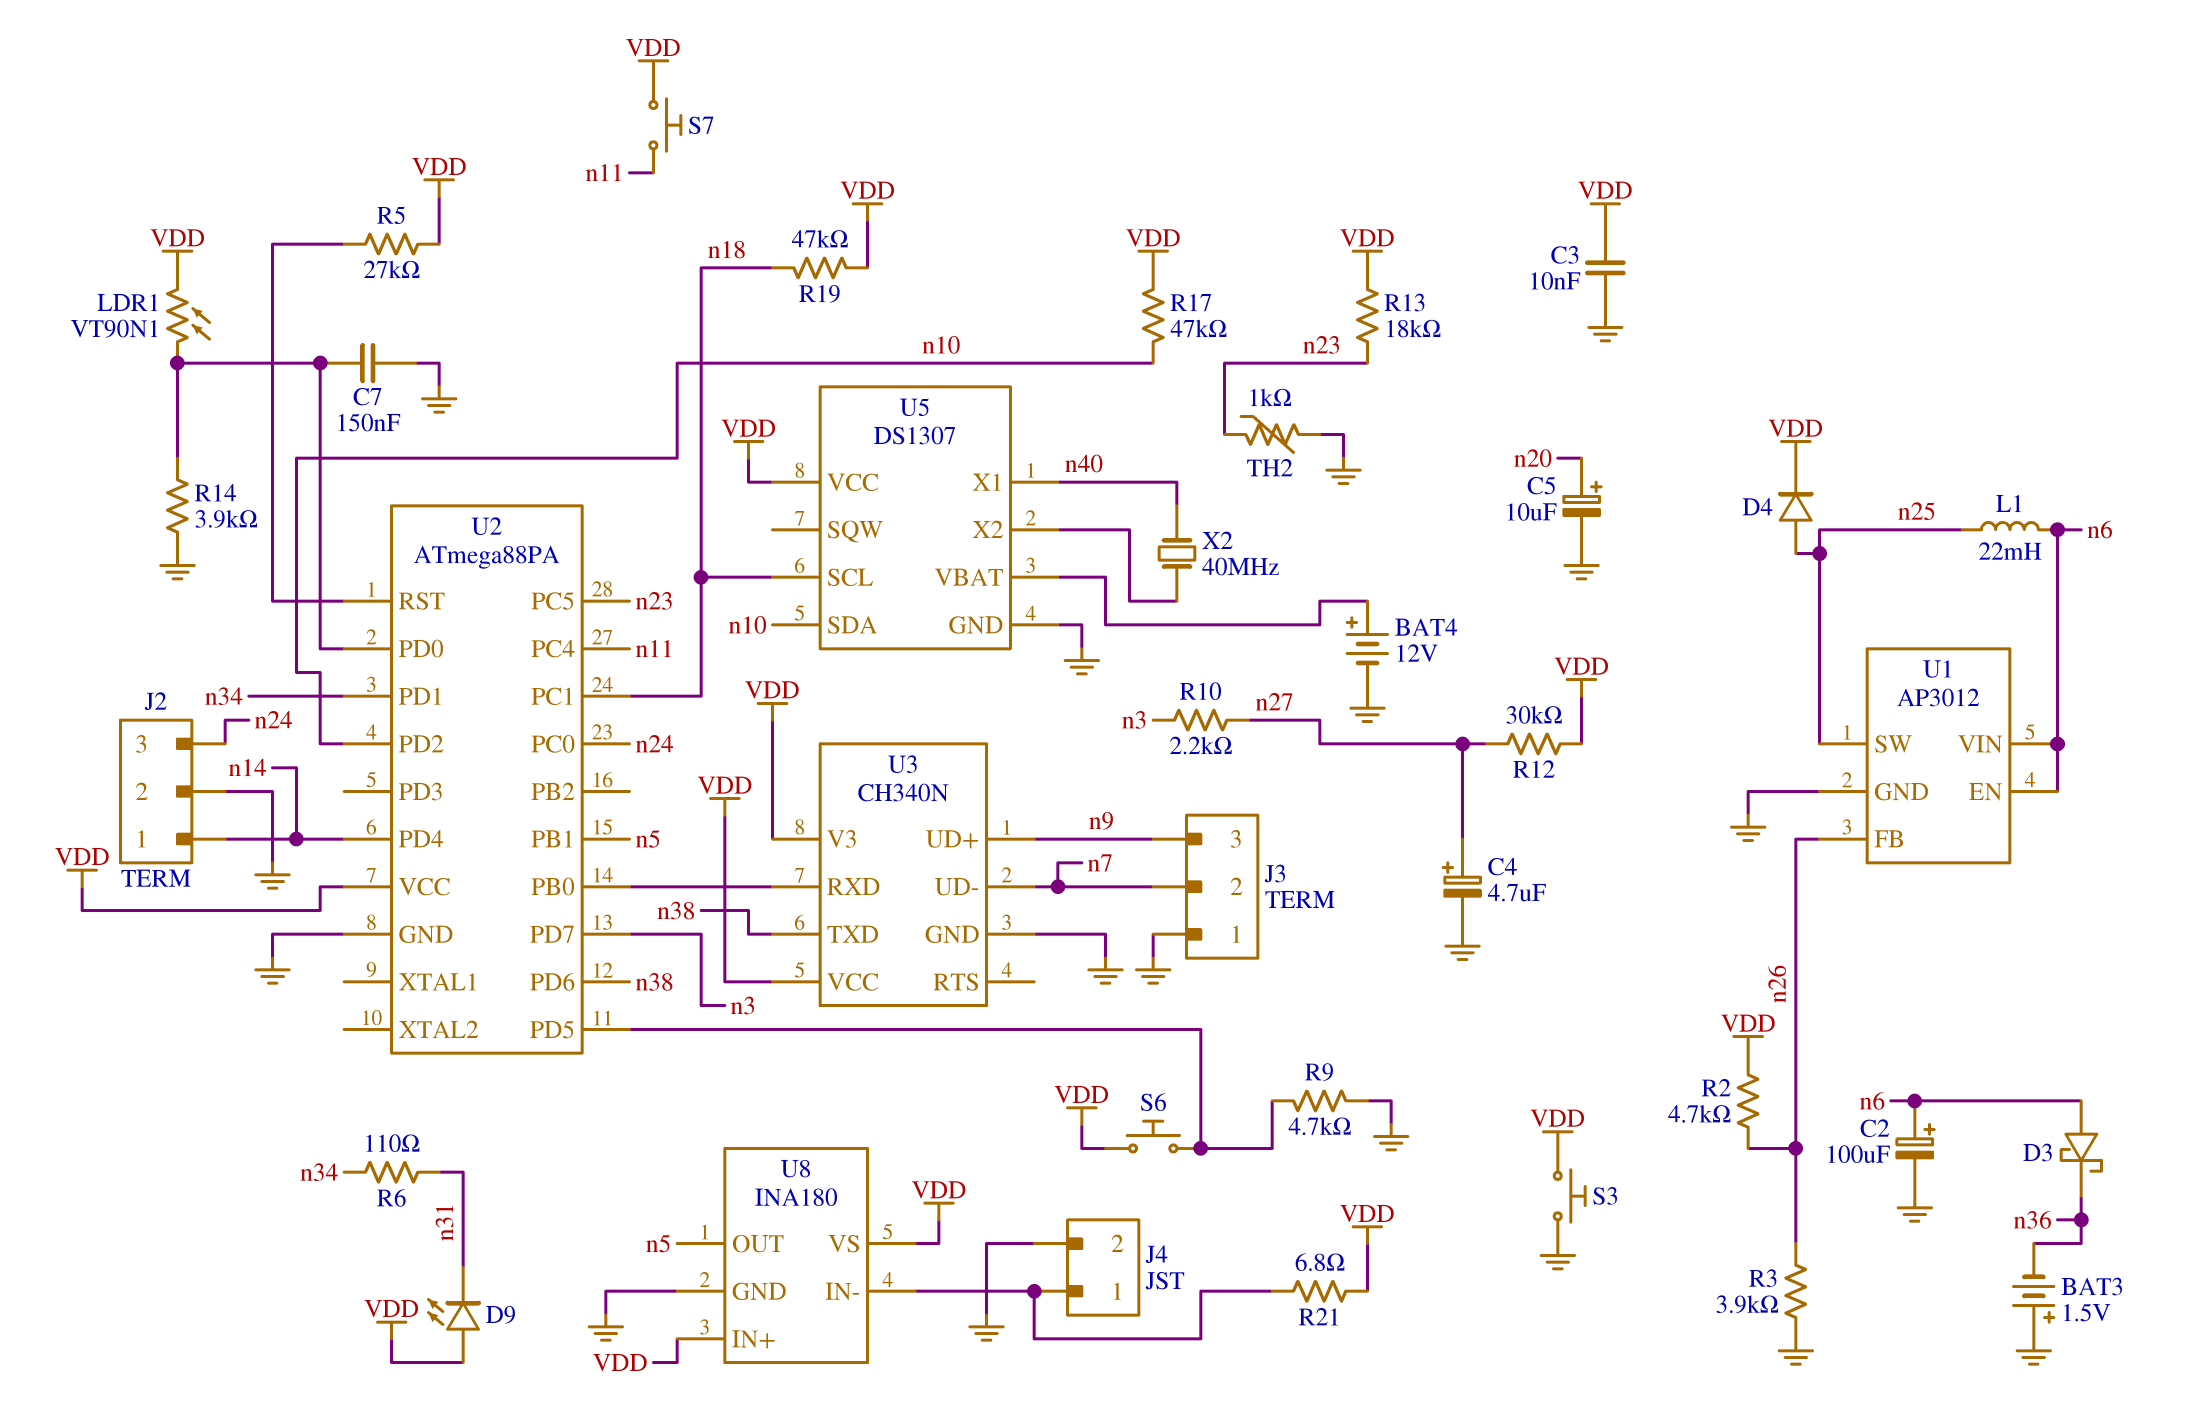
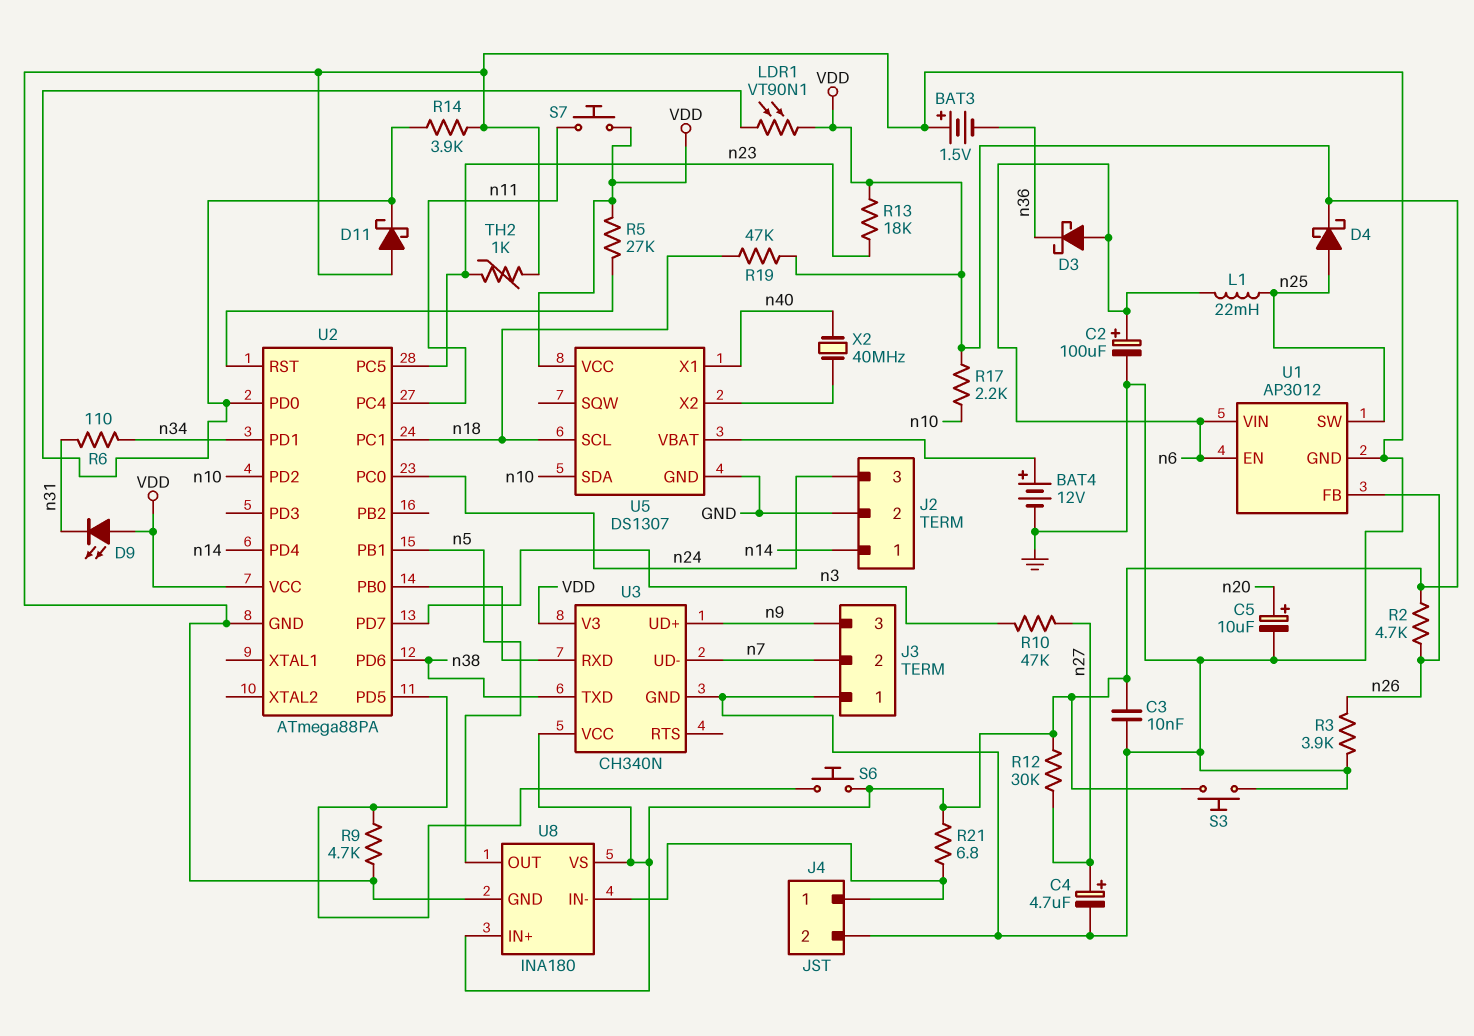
C7: 150nF (GND, U2/PD0) -> none
D4: diode (A n25, K VDD) -> schottky (A n25, K VDD)
D11: none -> schottky (A GND, K U2/PD0)
R10: 2.2k (n3, n27) -> 47k (n3, n27)
R17: 47k (VDD, n10) -> 2.2k (VDD, n10)

